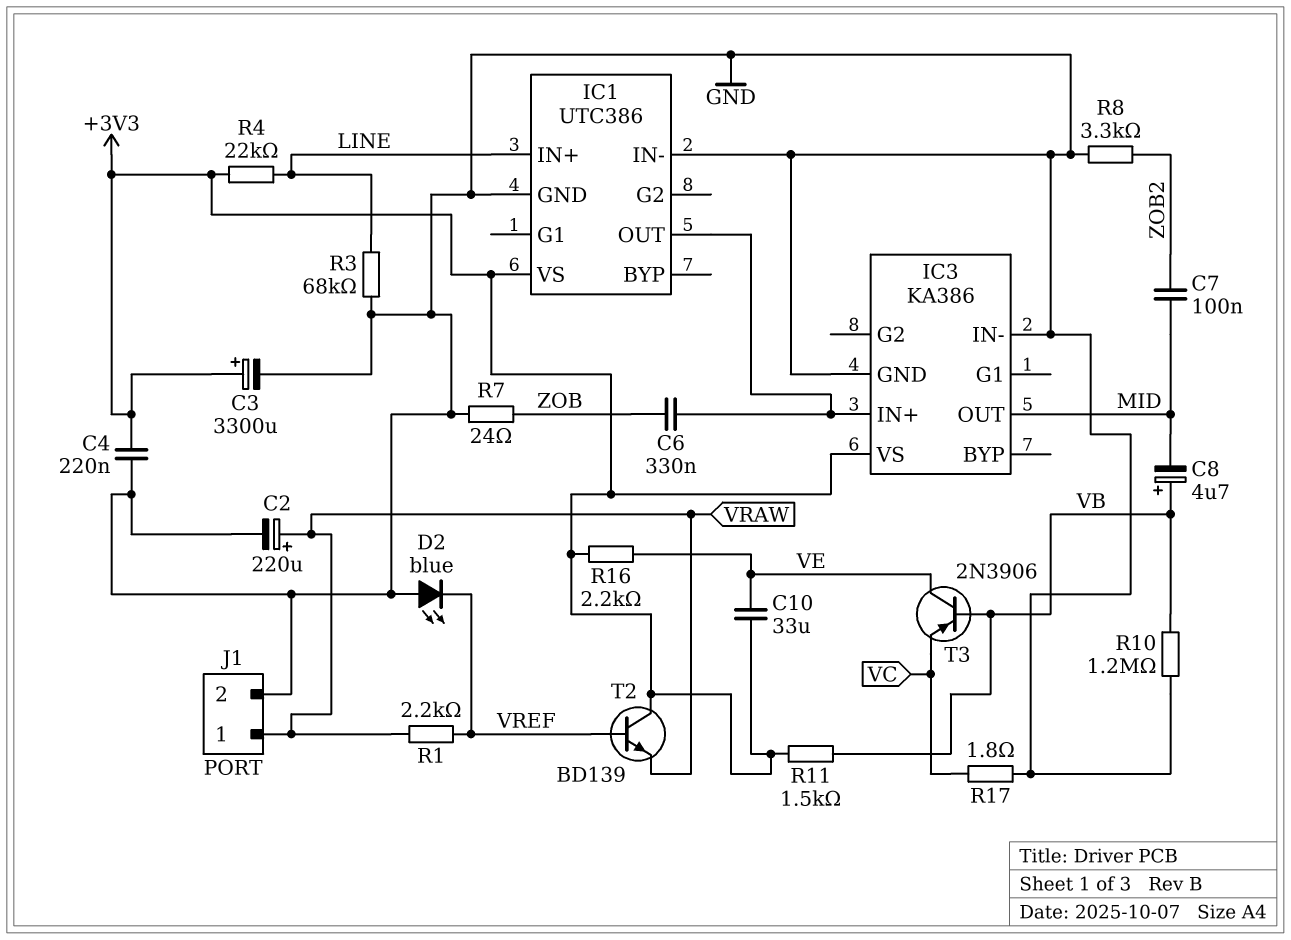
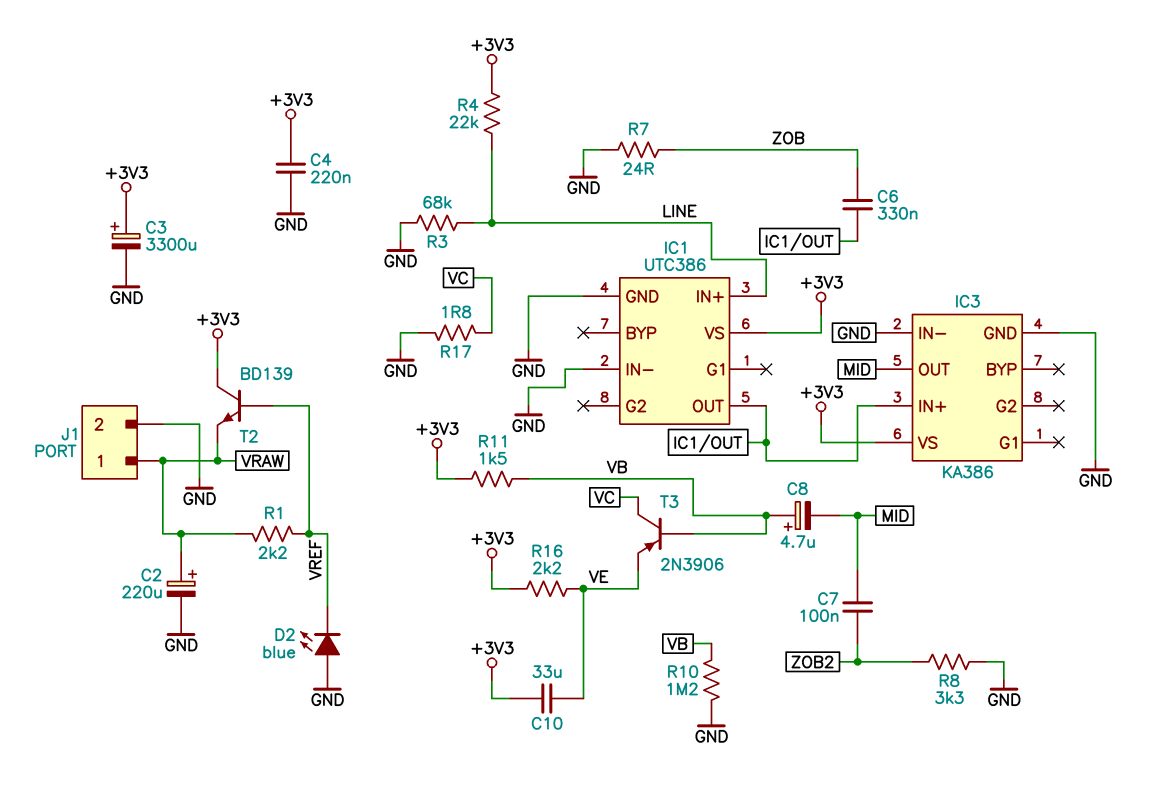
T3: PNP 2N3906 (B VB, C VE, E VC) -> PNP 2N3906 (B VB, C VC, E VE)

